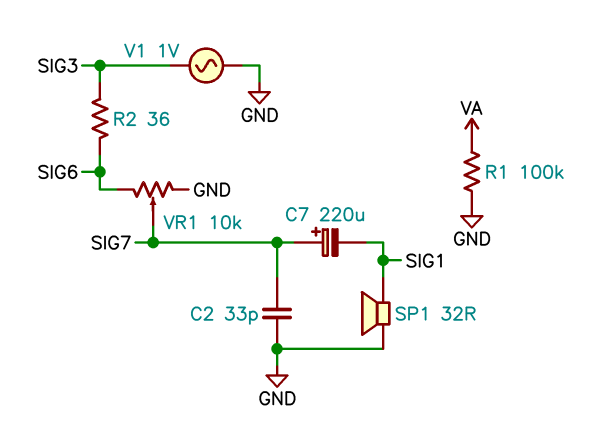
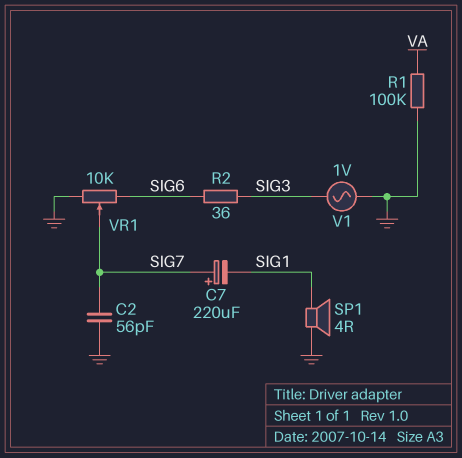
C2: 33pF (GND, SIG7) -> 56pF (GND, SIG7)
SP1: speaker 32R (GND, SIG1) -> speaker 4R (GND, SIG1)

